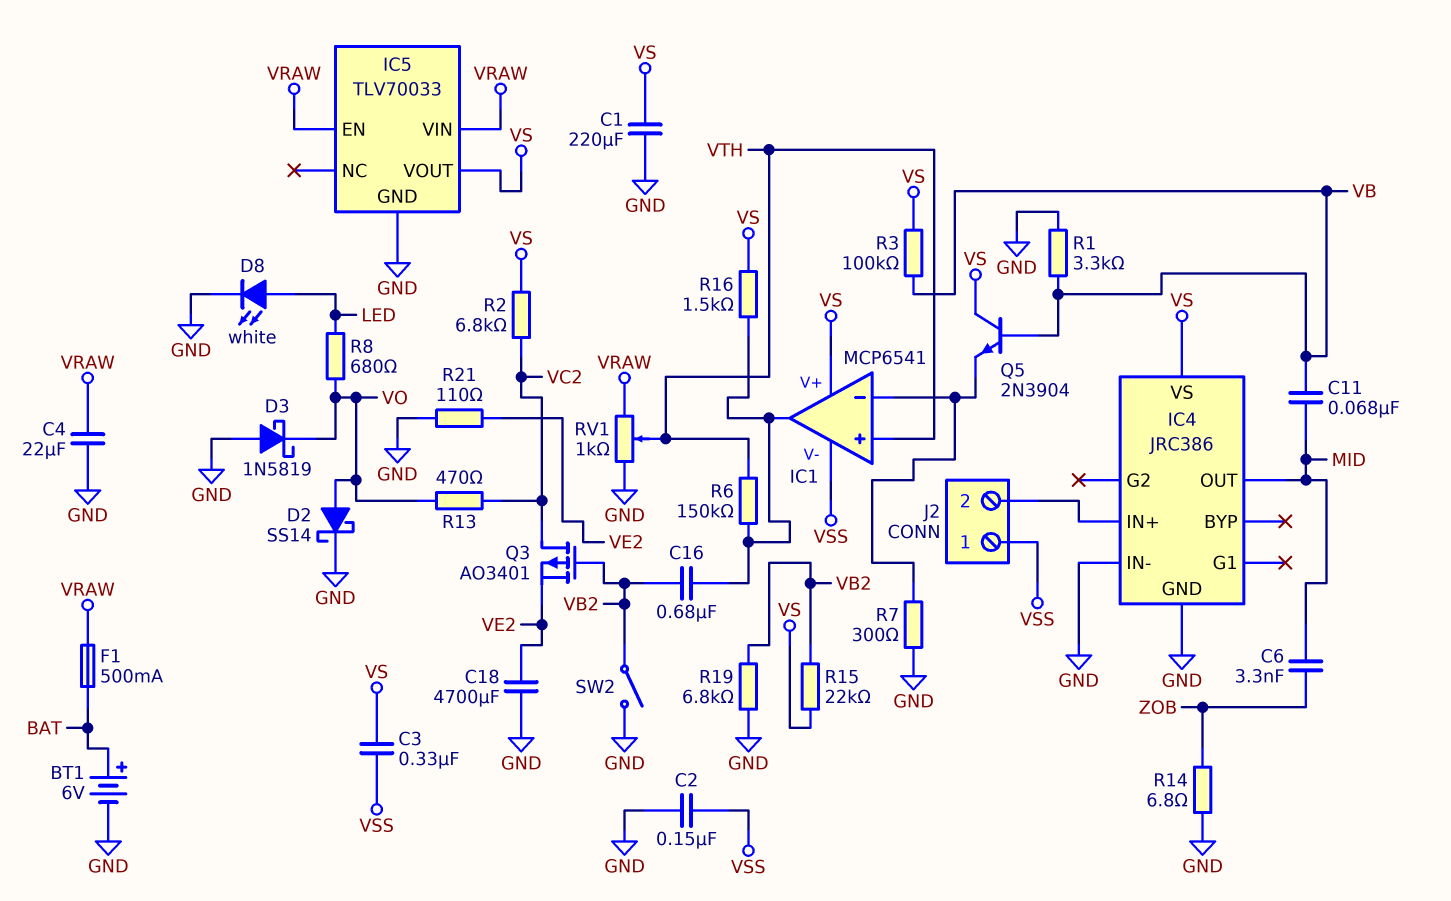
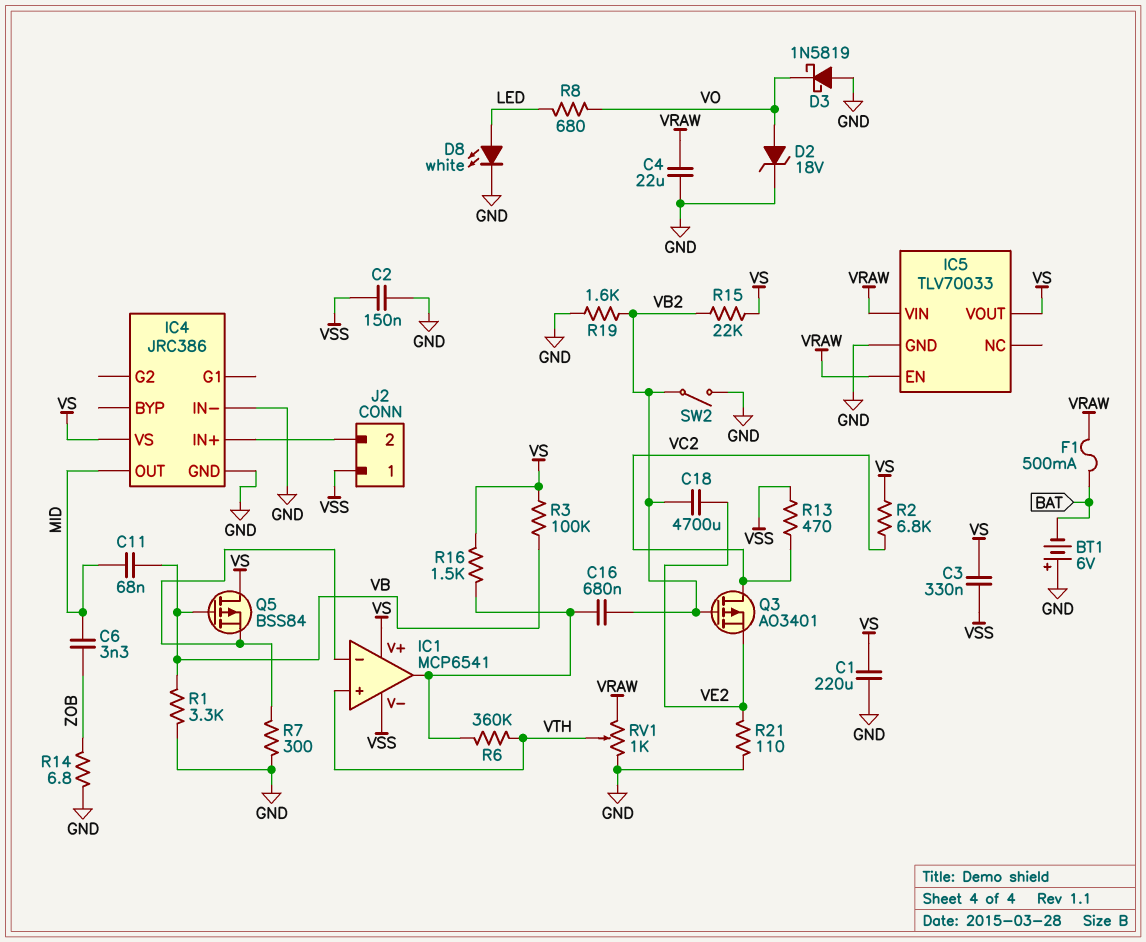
BT1: 6V (plus BAT, minus GND) -> 6V (plus GND, minus BAT)
C18: 4700uF (GND, VE2) -> 4700uF (VB2, VE2)
D2: schottky SS14 (A VO, K GND) -> zener 18V (A VO, K GND)
Q5: NPN 2N3904 (B VB, C VS, E IC1/in-) -> PMOS BSS84 (G VB, D VS, S IC1/in-)
R6: 150k (IC1/out, VTH) -> 360k (IC1/out, VTH)
R13: 470 (VC2, VO) -> 470 (VC2, VSS)
R19: 6.8k (GND, VB2) -> 1.6k (GND, VB2)

